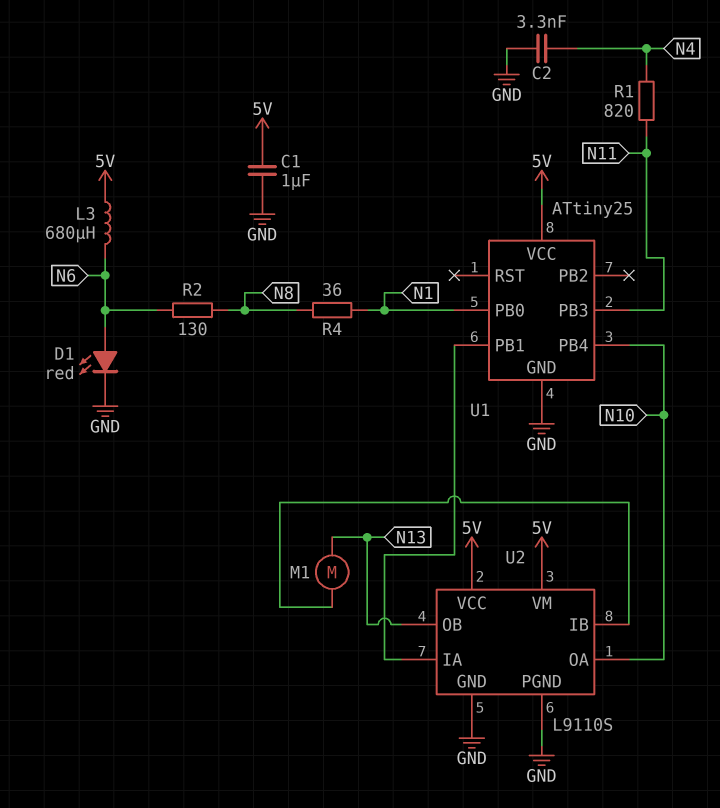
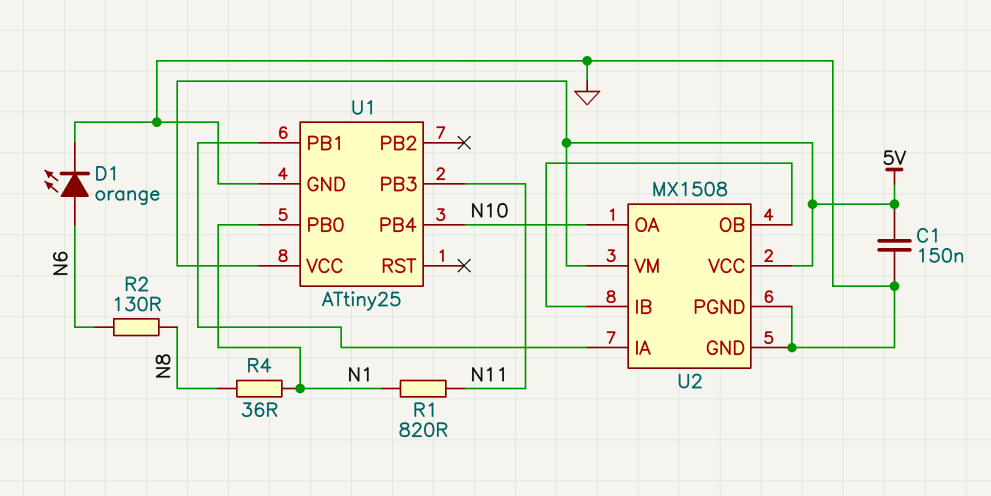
C1: 1uF (5V, GND) -> 150nF (5V, GND)
C2: 3.3nF (GND, N4) -> none
D1: LED red (A N6, K GND) -> LED orange (A N6, K GND)
L3: 680uH (5V, N6) -> none
M1: motor (N13, U2/IB) -> none
R1: 820 (N4, N11) -> 820 (N1, N11)
U2: L9110S -> MX1508
U2 pin OB: N13 -> U2/IB

